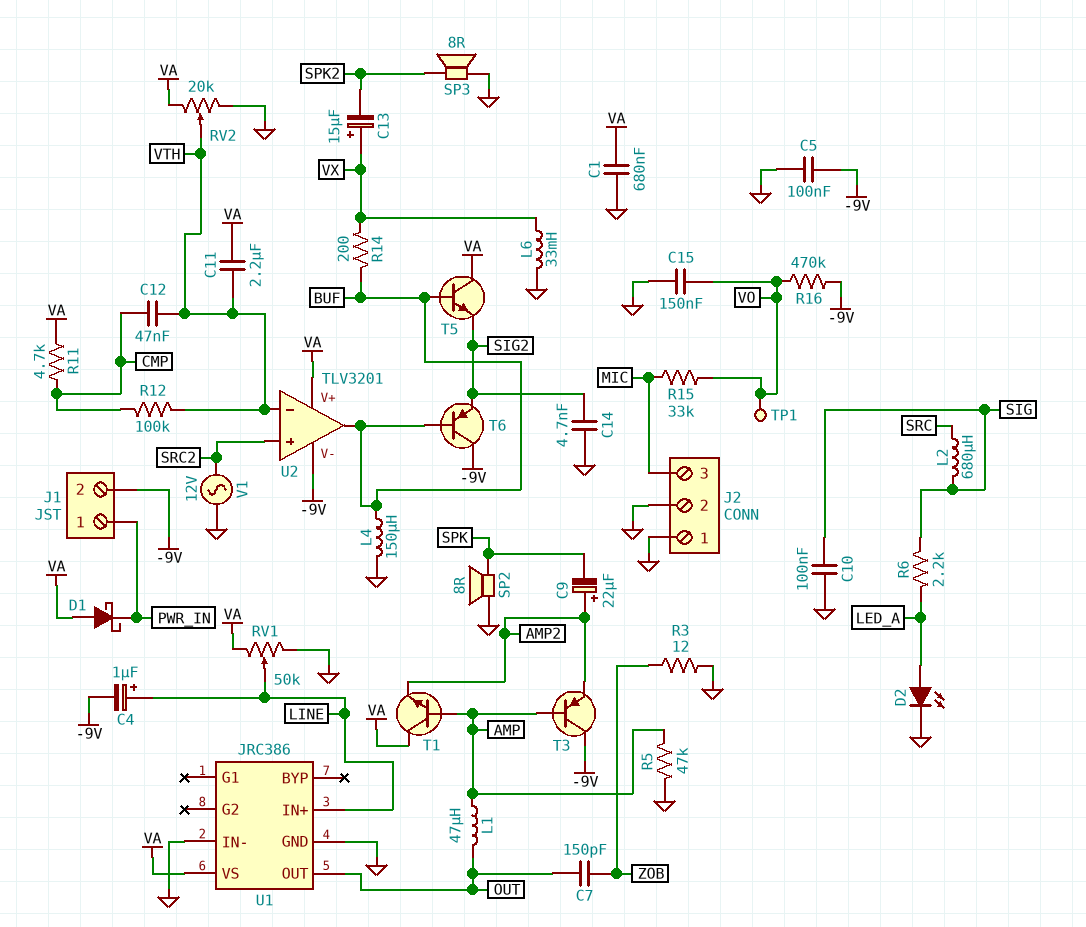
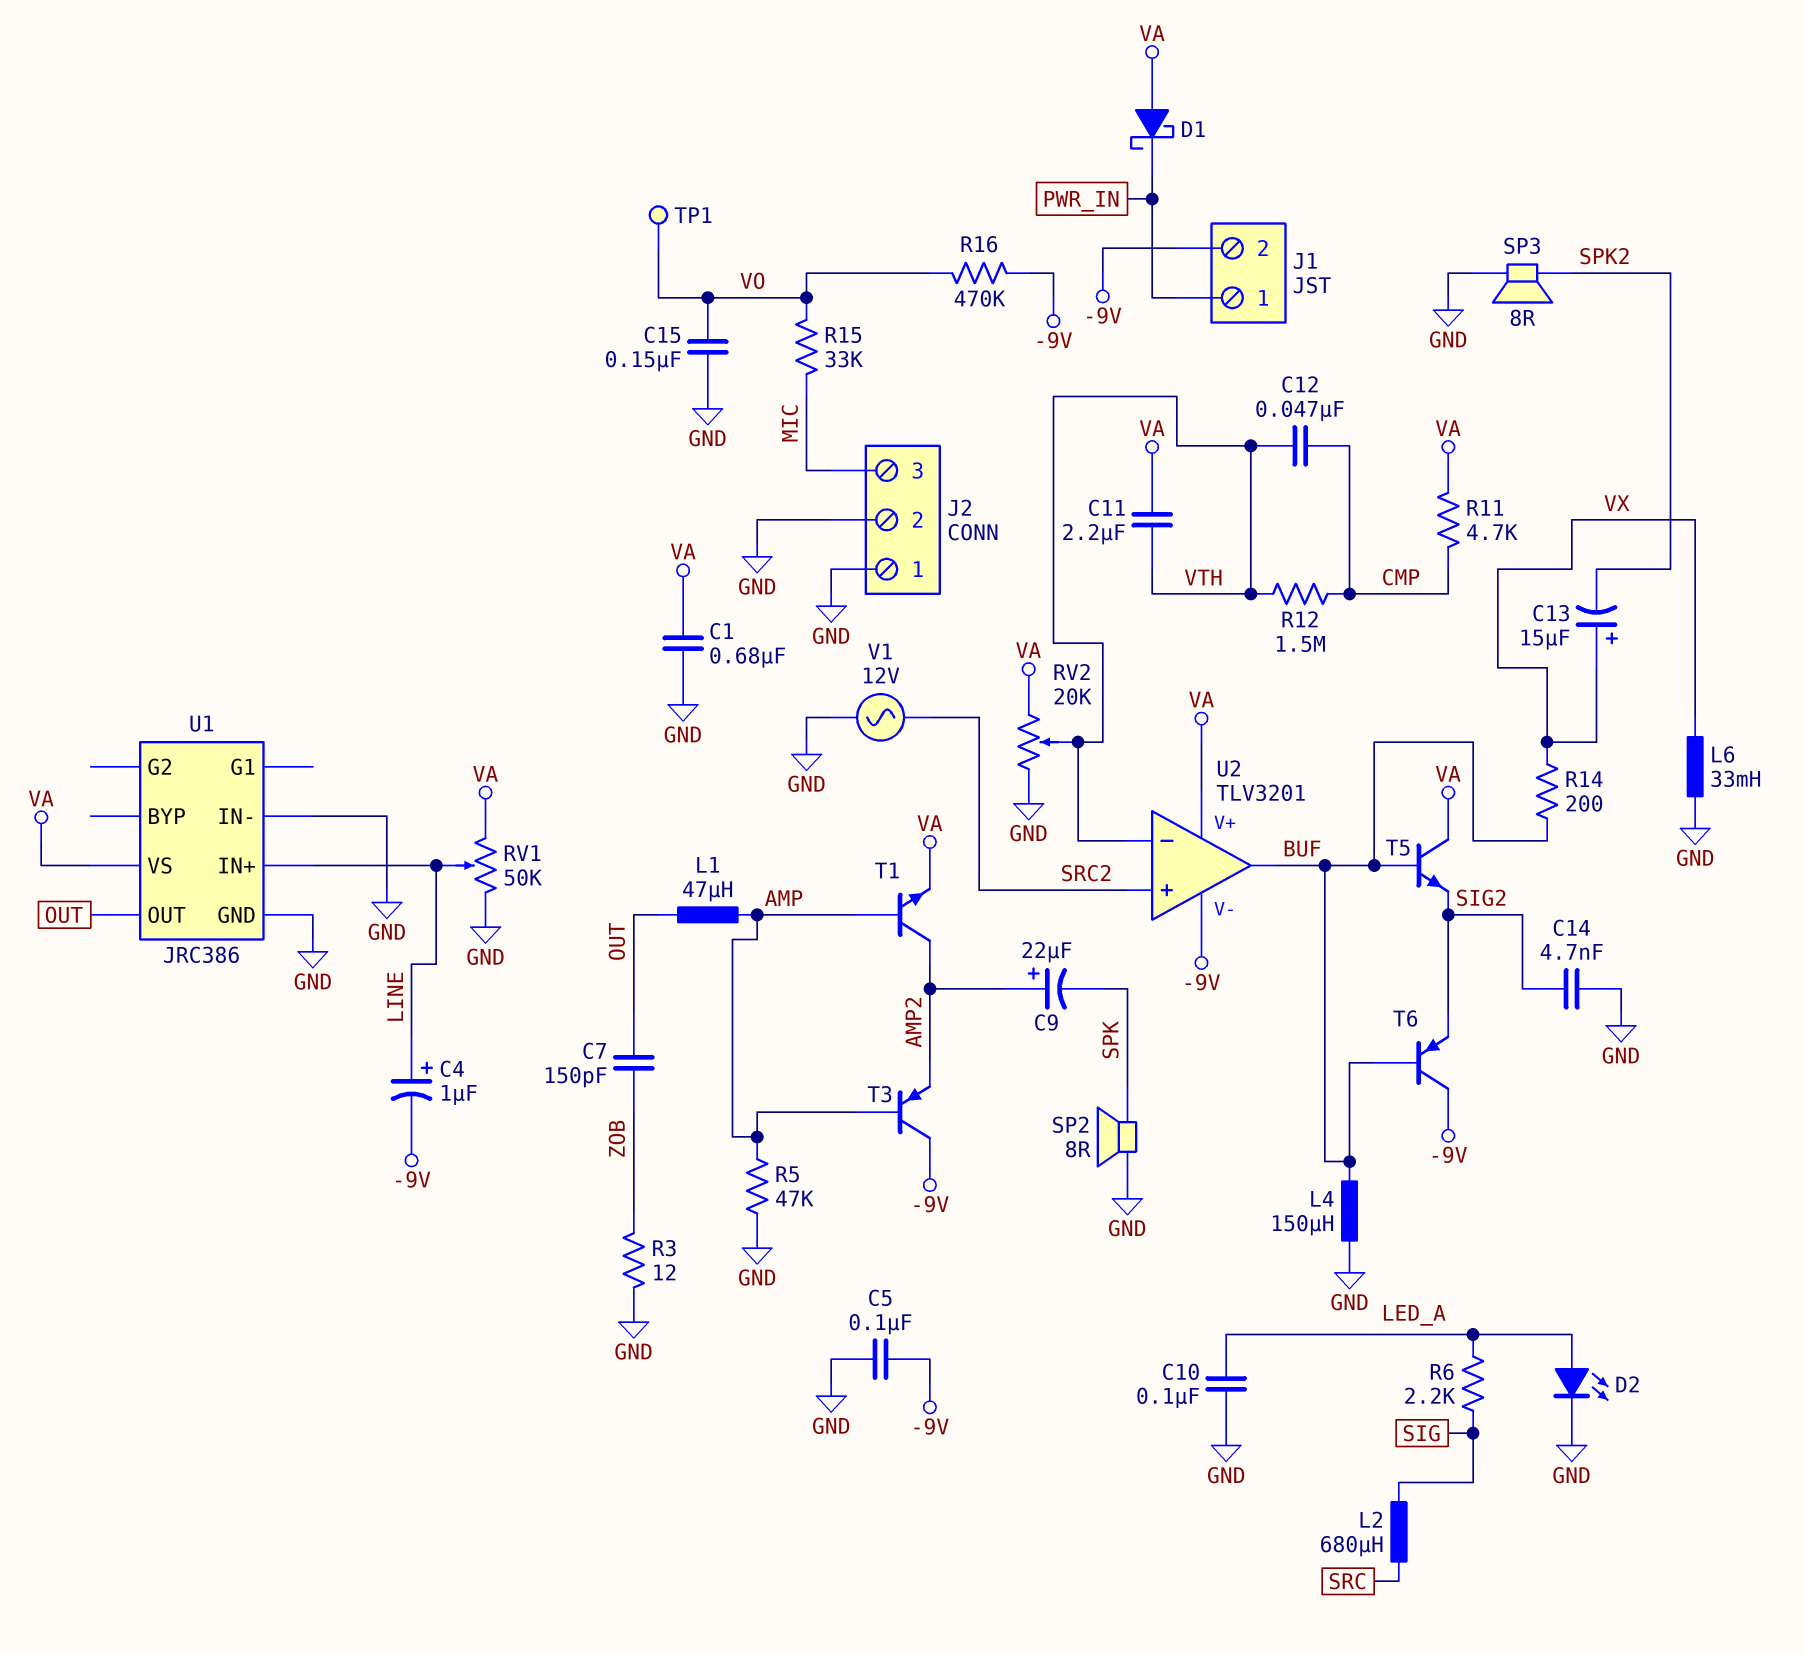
C10: 100nF (GND, SIG) -> 100nF (GND, LED_A)
R12: 100k (CMP, VTH) -> 1.5M (CMP, VTH)
T1: NPN (B AMP, C VA, E AMP2) -> NPN (B AMP, C AMP2, E VA)

